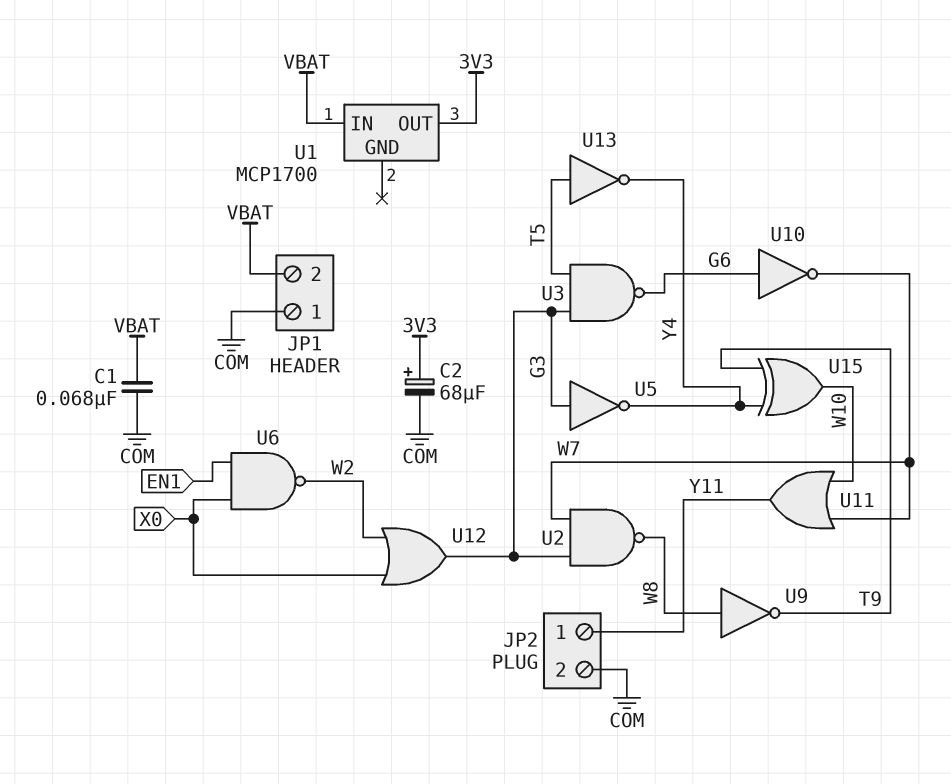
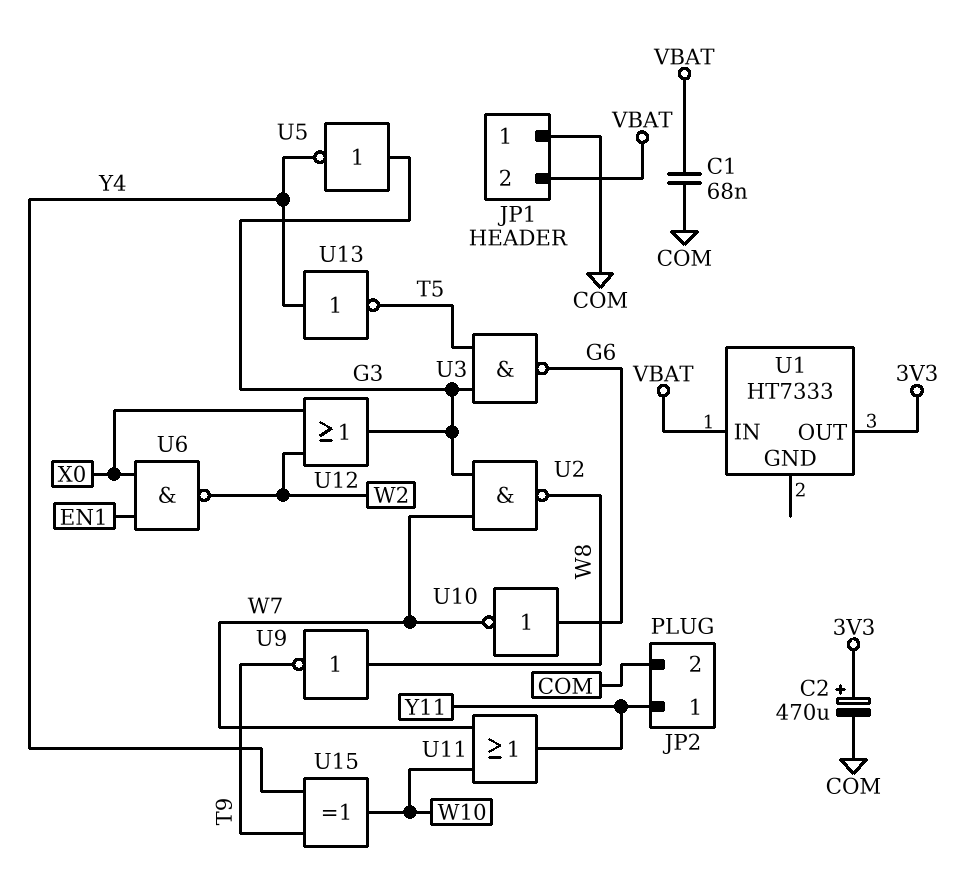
C2: 68uF (plus 3V3, minus COM) -> 470uF (plus 3V3, minus COM)
U1: MCP1700 -> HT7333
U13: NOT (in T5, out Y4) -> NOT (in Y4, out T5)

